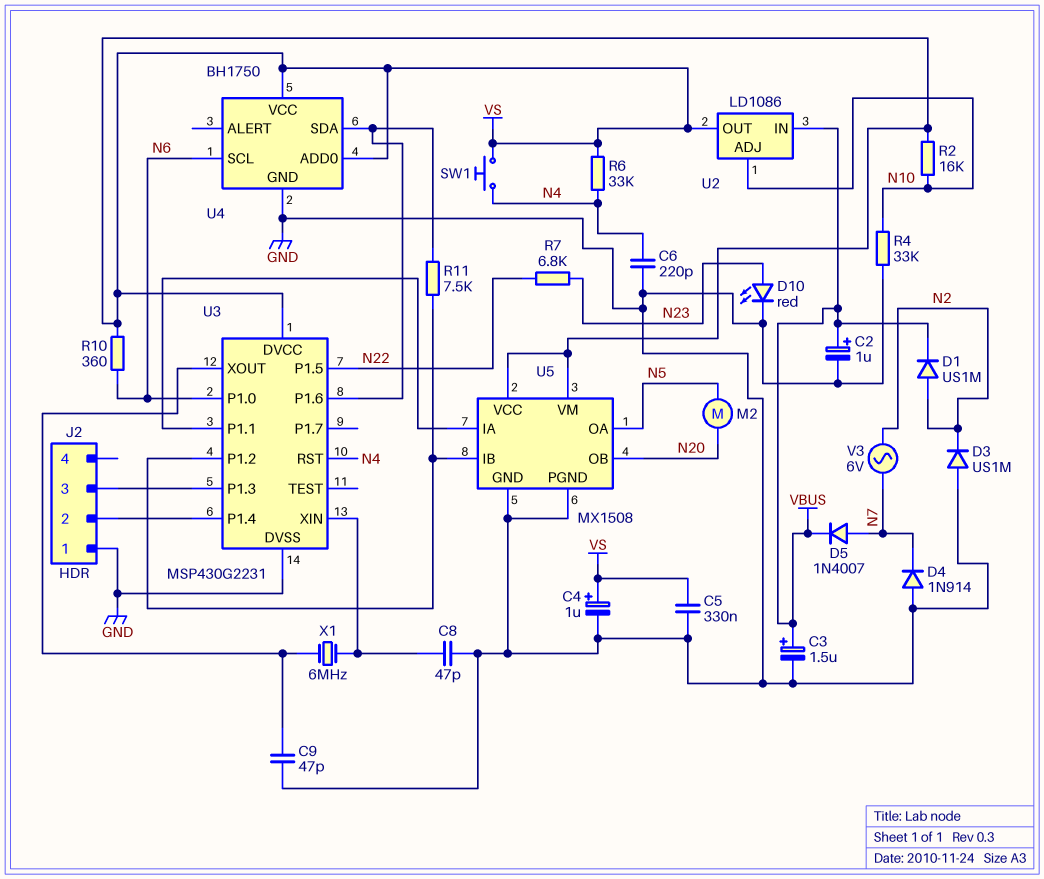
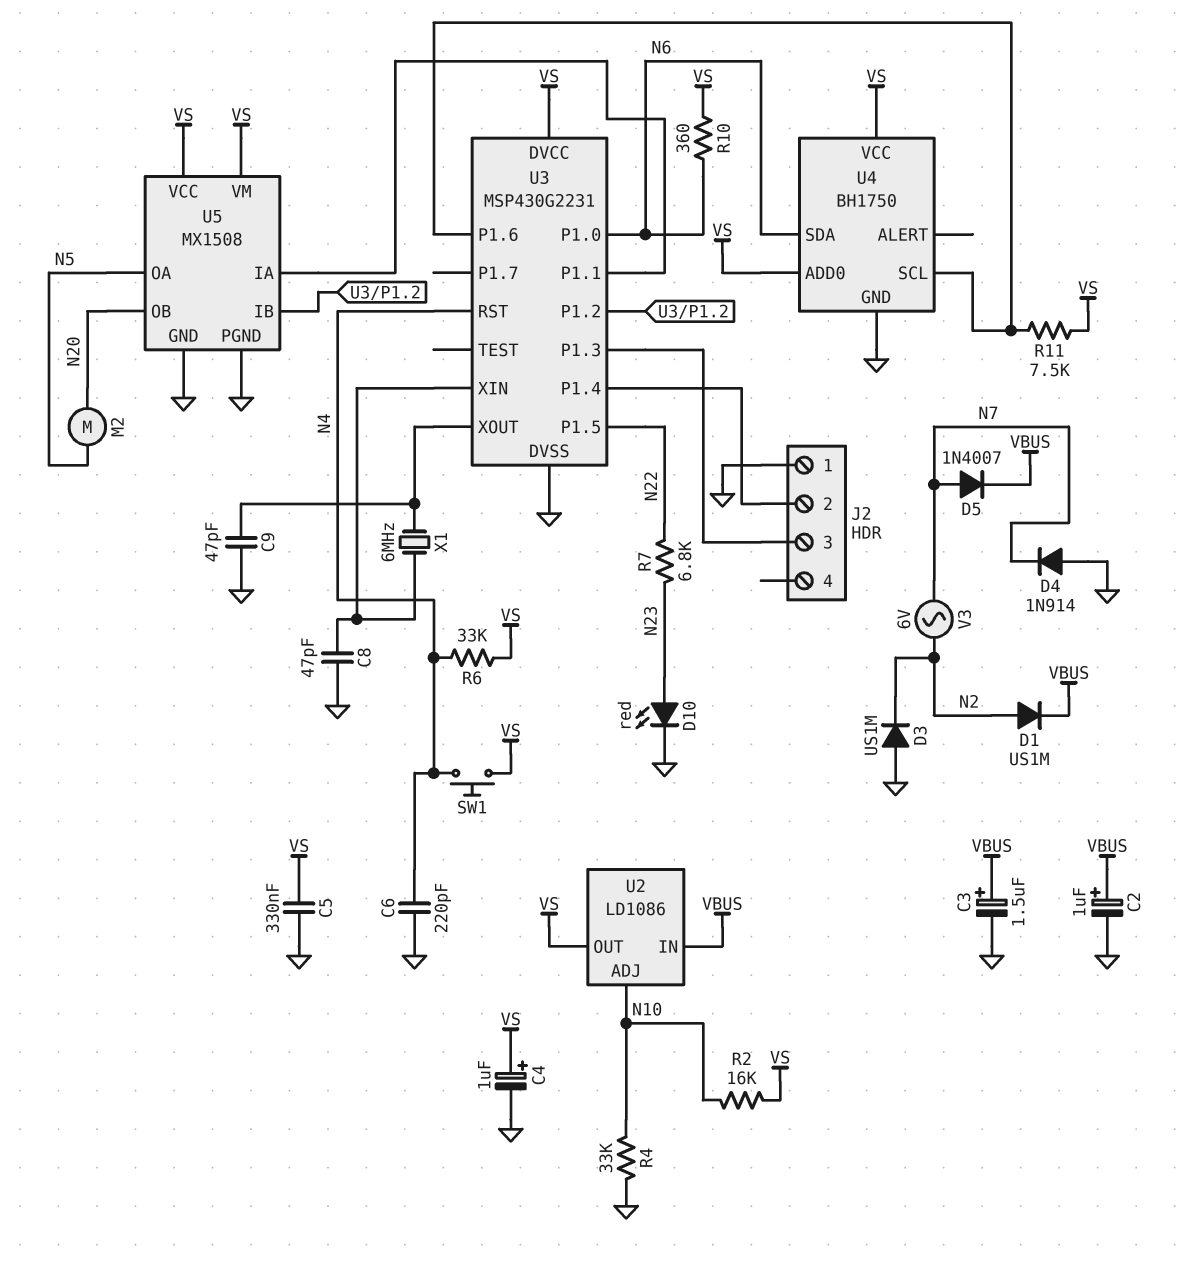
R11: 7.5k (U3/P1.2, U3/P1.6) -> 7.5k (U3/P1.6, VS)
U4 pin SCL: N6 -> U3/P1.6
U4 pin SDA: U3/P1.6 -> N6

